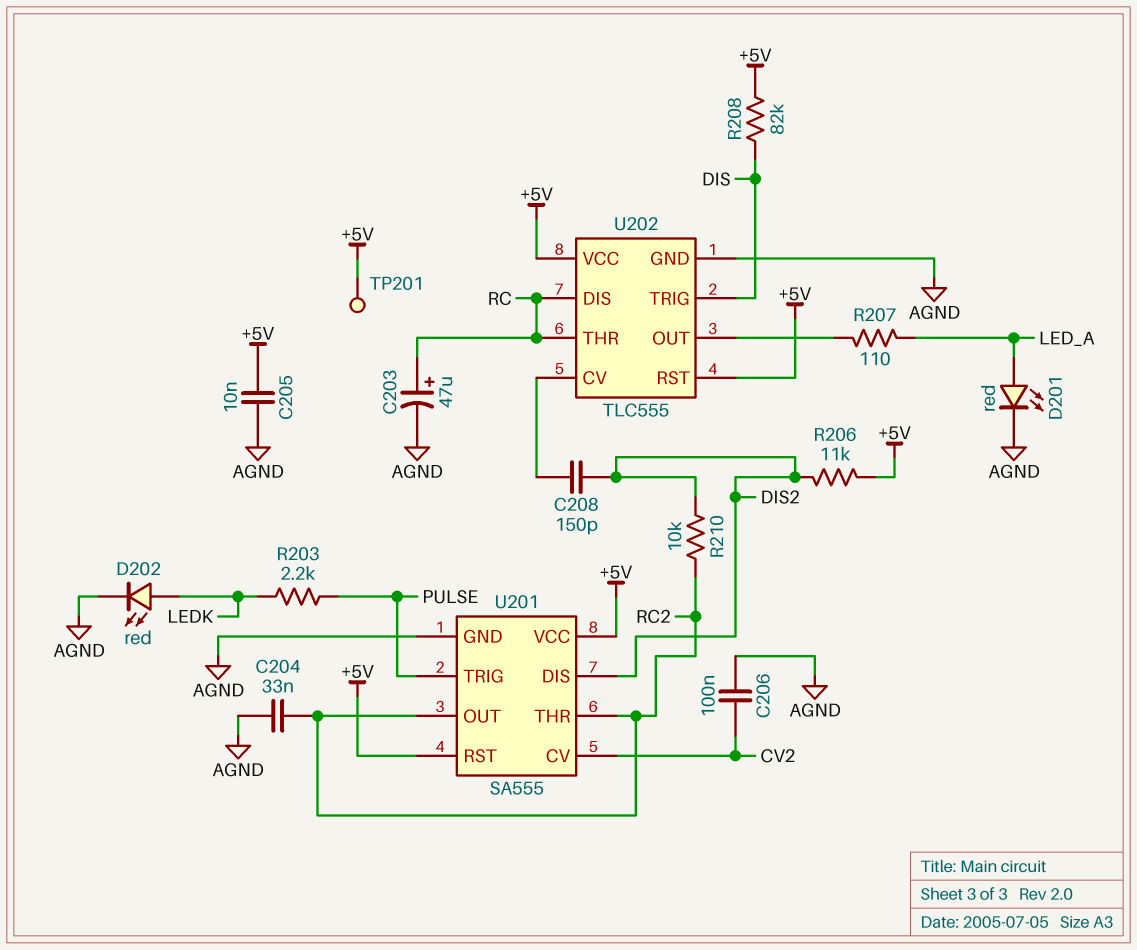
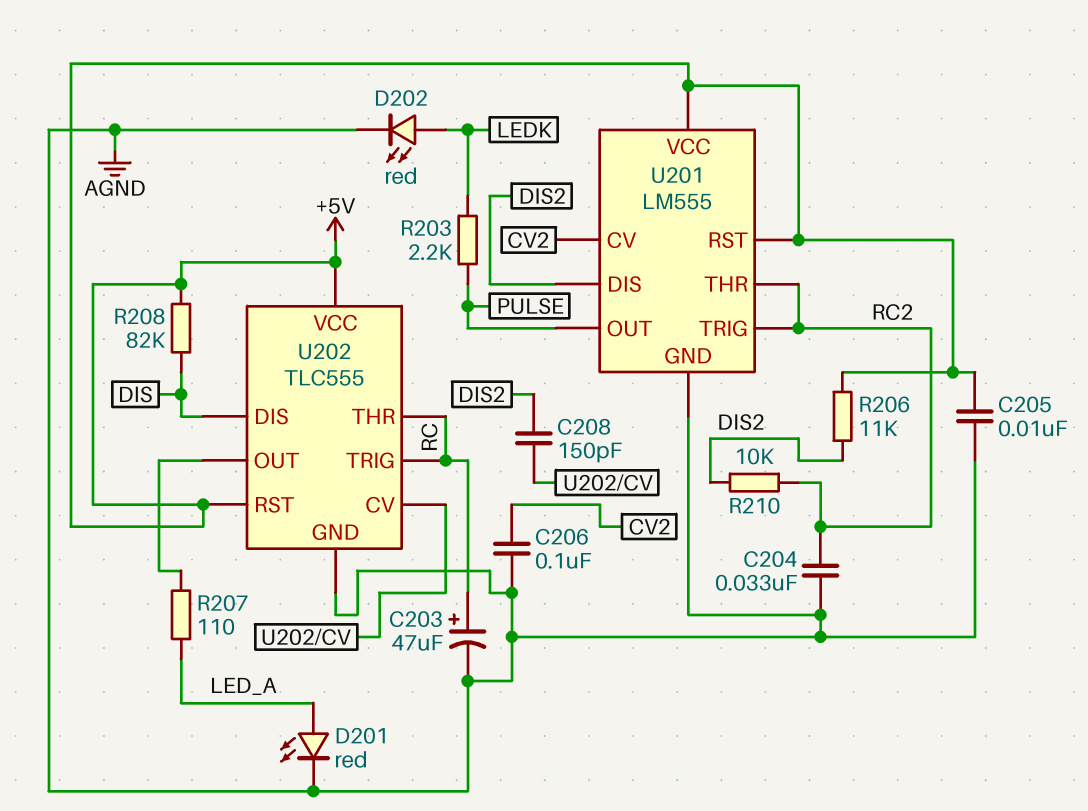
TP201: test point (+5V) -> none
U201: SA555 -> LM555
U201 pin OUT: RC2 -> PULSE
U201 pin TRIG: PULSE -> RC2
U202 pin DIS: RC -> DIS
U202 pin TRIG: DIS -> RC

